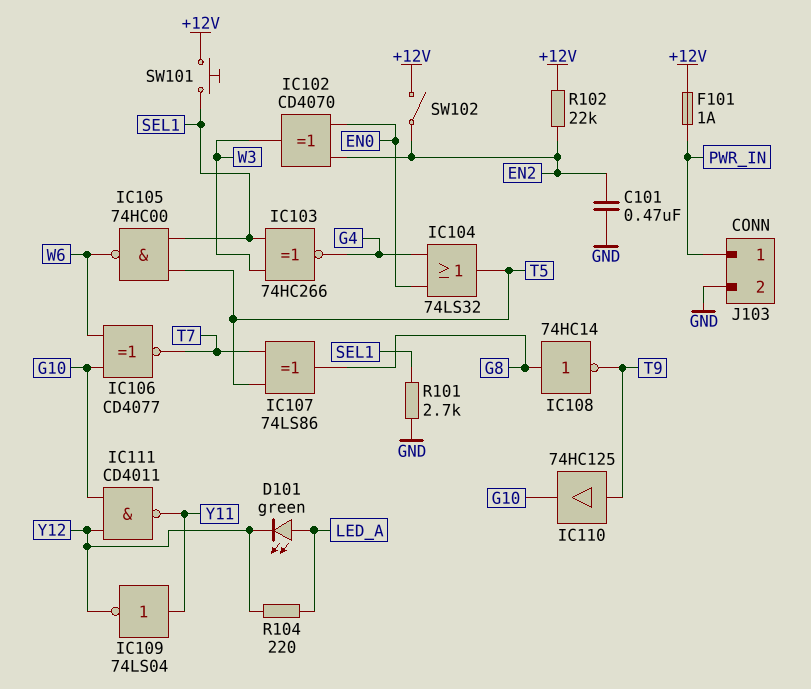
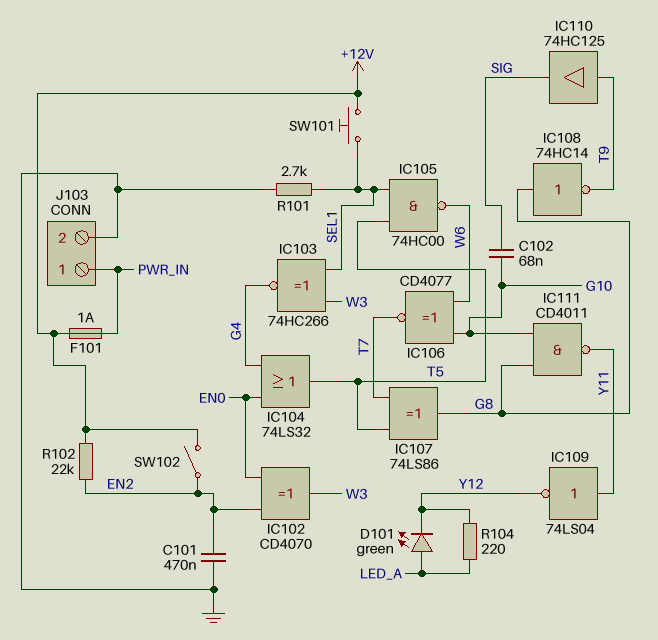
C102: none -> 68nF (G10, SIG)
IC110: buffer 74HC125 (in T9, out G10) -> buffer 74HC125 (in T9, out SIG)
IC111: NAND CD4011 (in G10, in Y12, out Y11) -> NAND CD4011 (in G8, in G10, out Y11)

